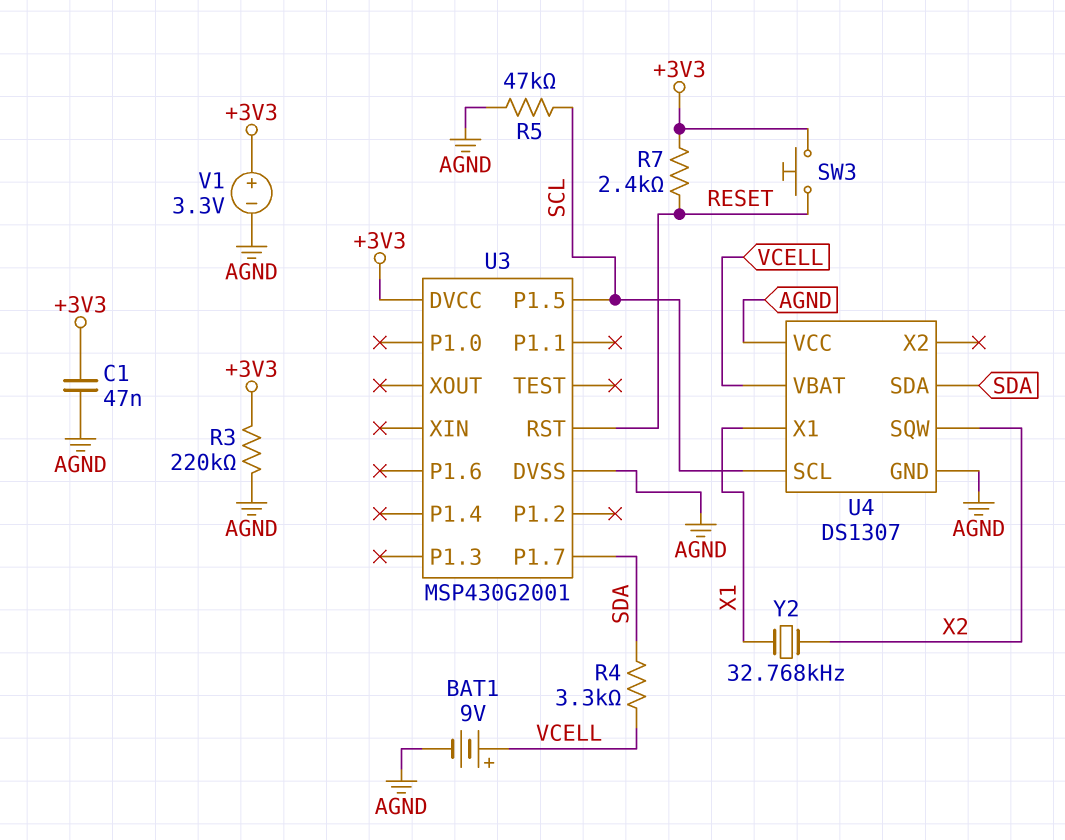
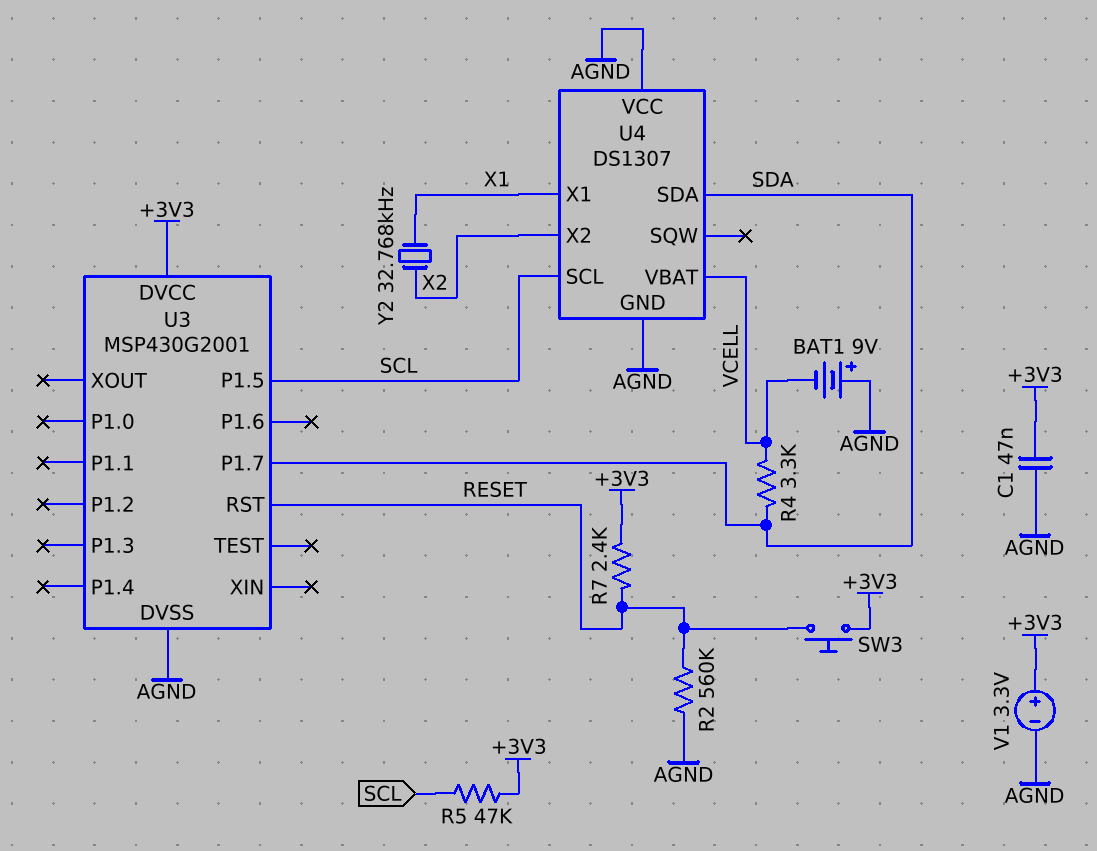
BAT1: 9V (plus VCELL, minus AGND) -> 9V (plus AGND, minus VCELL)
R2: none -> 560k (AGND, RESET)
R3: 220k (+3V3, AGND) -> none
R5: 47k (AGND, SCL) -> 47k (+3V3, SCL)
U4 pin SQW: X2 -> none
U4 pin X2: none -> X2

